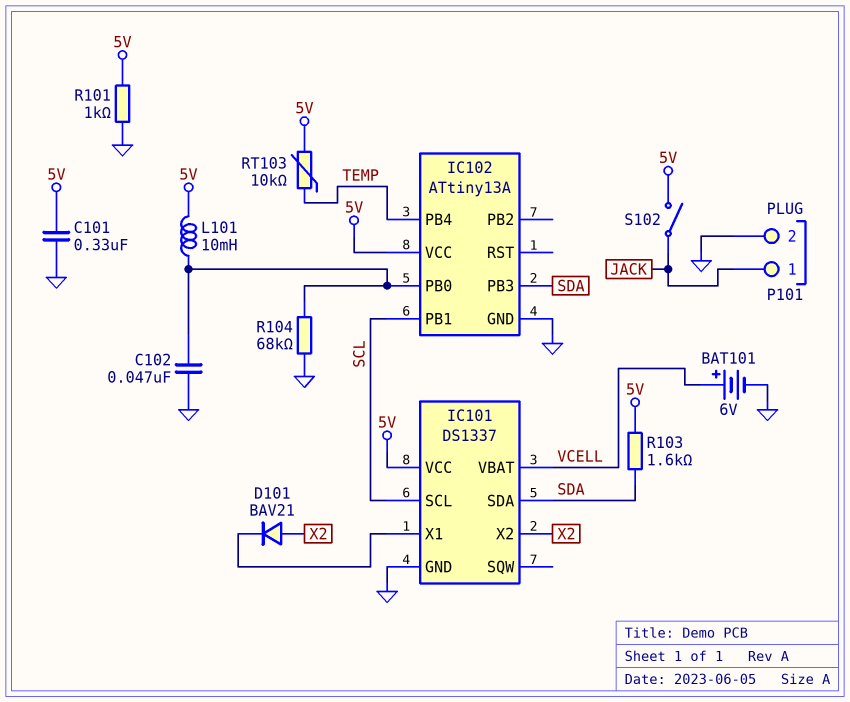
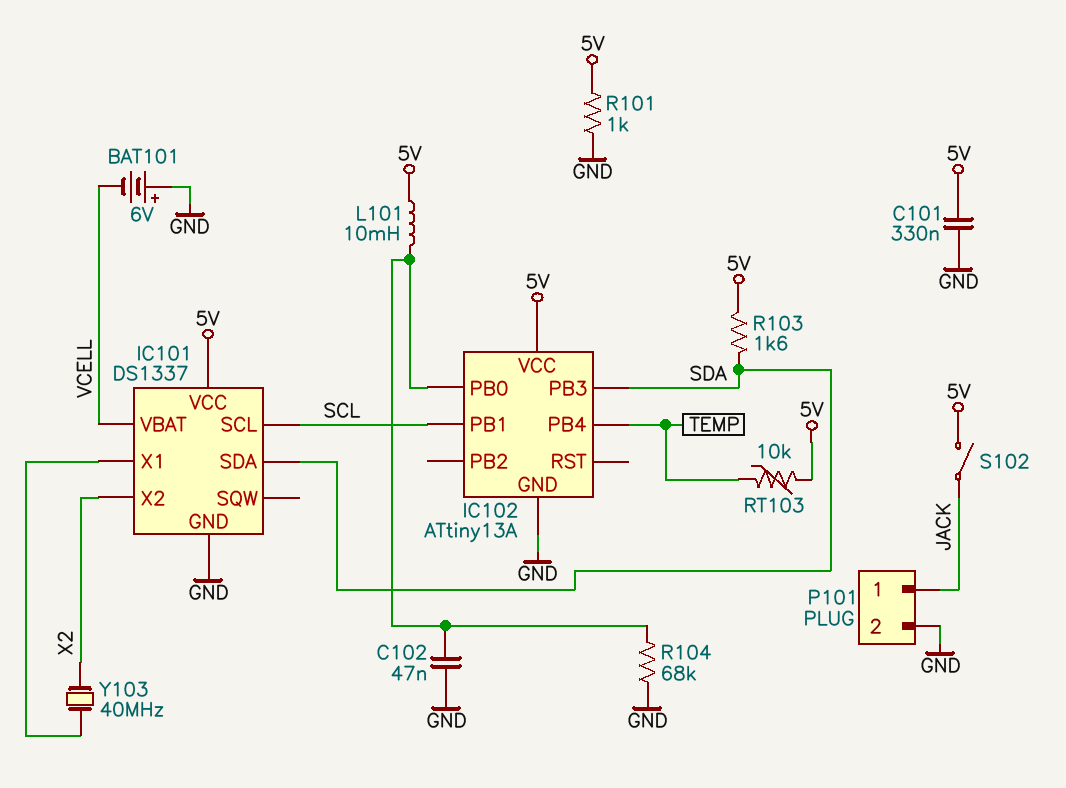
BAT101: 6V (plus VCELL, minus GND) -> 6V (plus GND, minus VCELL)
D101: diode BAV21 (A X2, K IC101/X1) -> none
Y103: none -> 40MHz (IC101/X1, X2)

